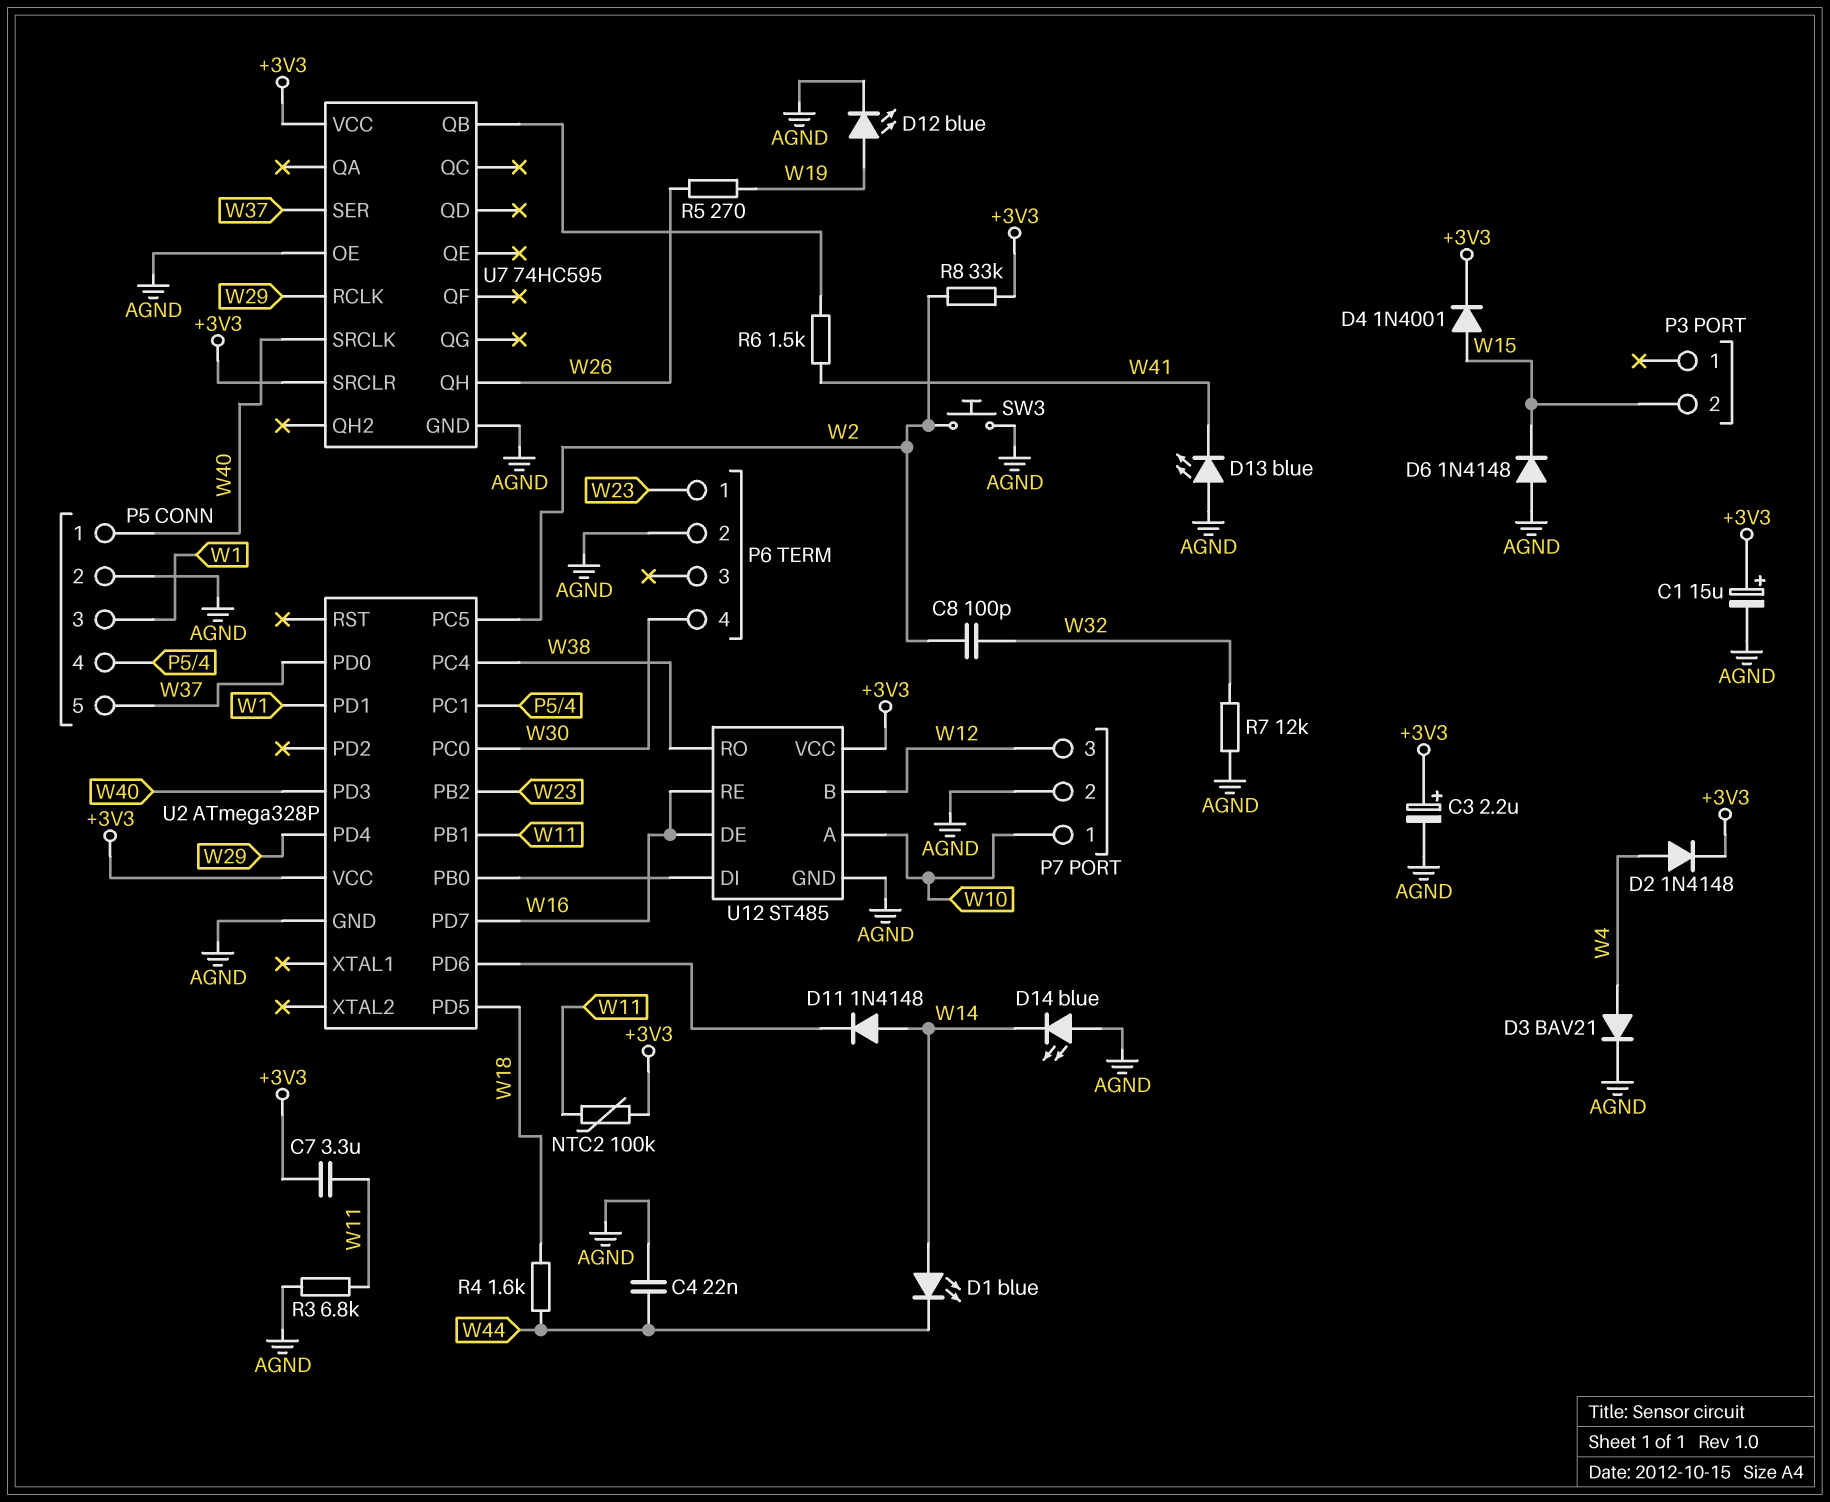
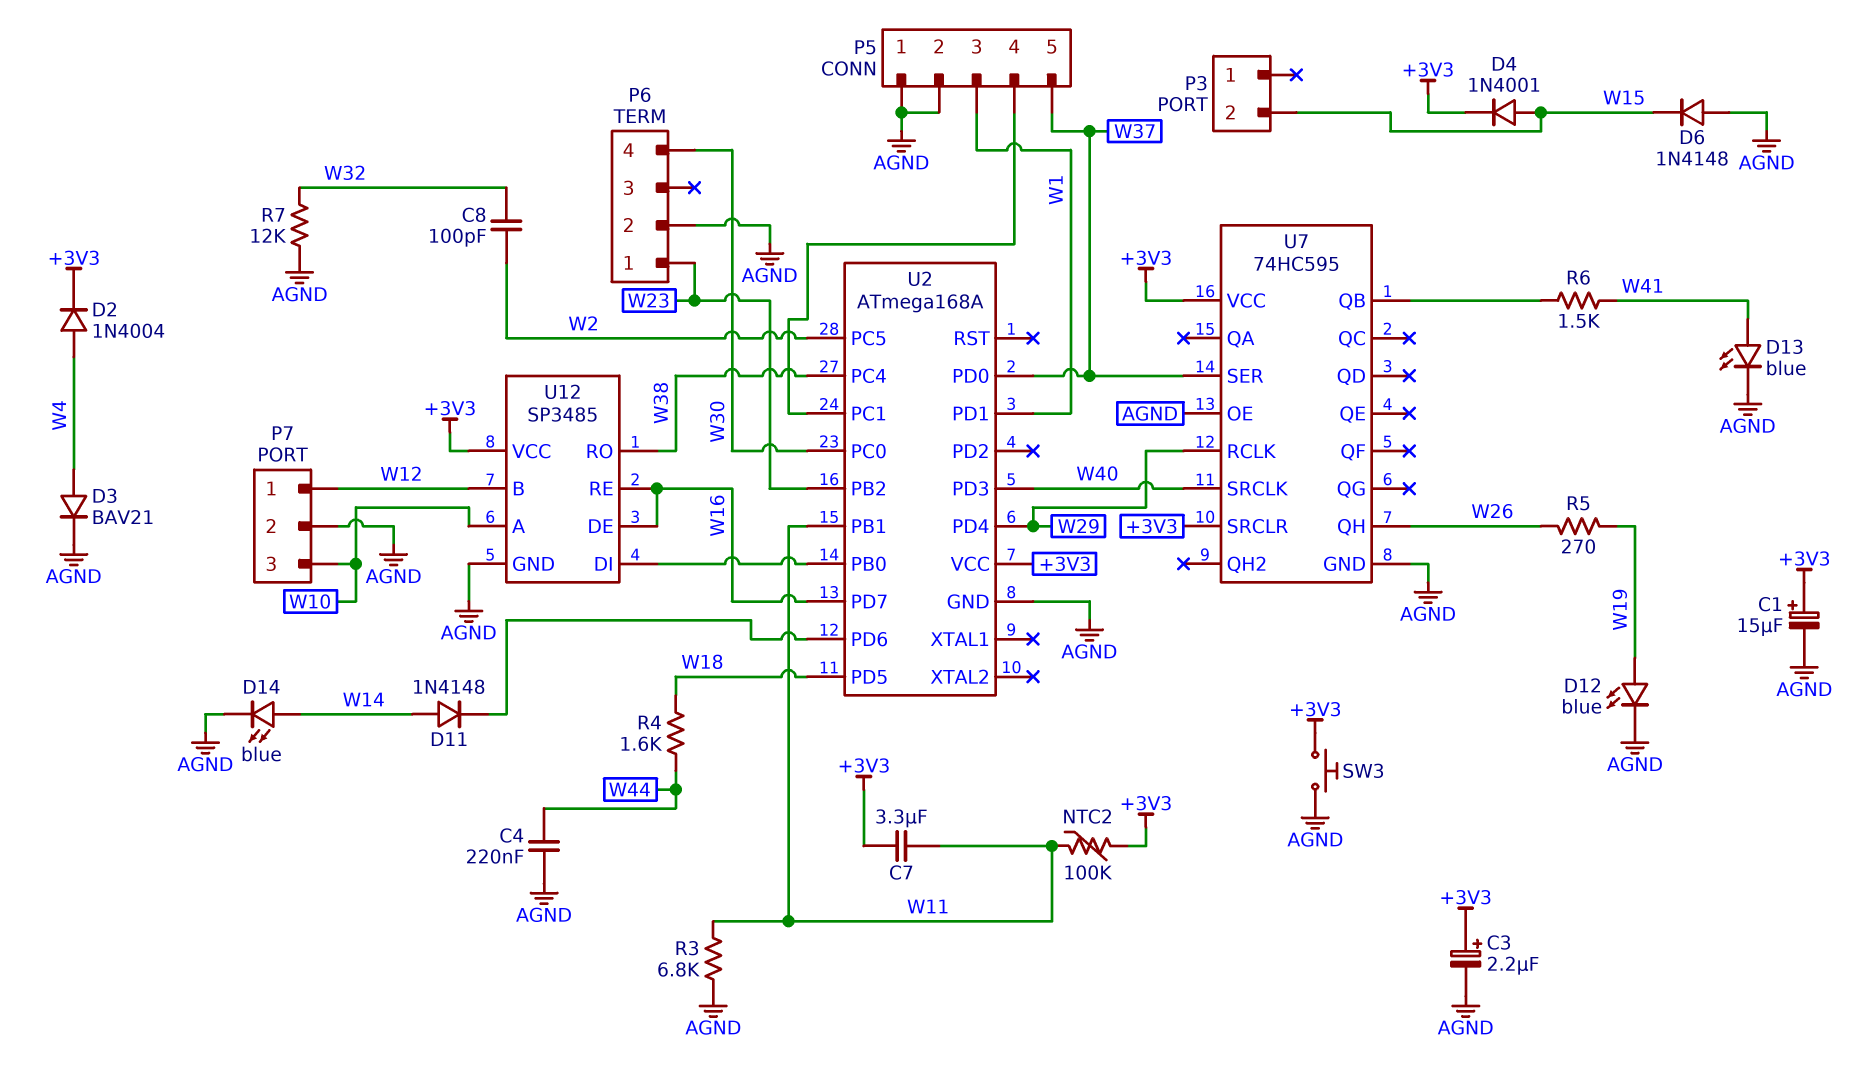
C4: 22nF (AGND, W44) -> 220nF (AGND, W44)
D1: LED blue (A W14, K W44) -> none
D2: diode 1N4148 (A W4, K +3V3) -> diode 1N4004 (A W4, K +3V3)
D13: LED blue (A AGND, K W41) -> LED blue (A W41, K AGND)
D14: LED blue (A AGND, K W14) -> LED blue (A W14, K AGND)
P5 pin 1: W40 -> AGND
P7 pin 1: W10 -> W12
P7 pin 3: W12 -> W10
R8: 33k (+3V3, W2) -> none
SW3: button (AGND, W2) -> button (+3V3, AGND)
U2: ATmega328P -> ATmega168A
U12: ST485 -> SP3485

